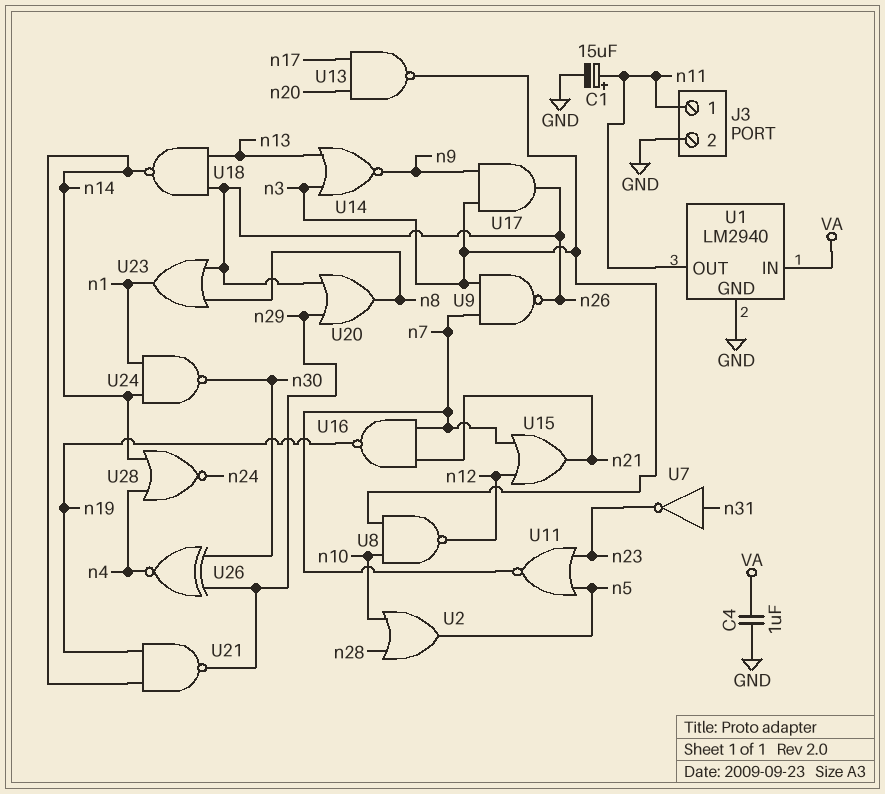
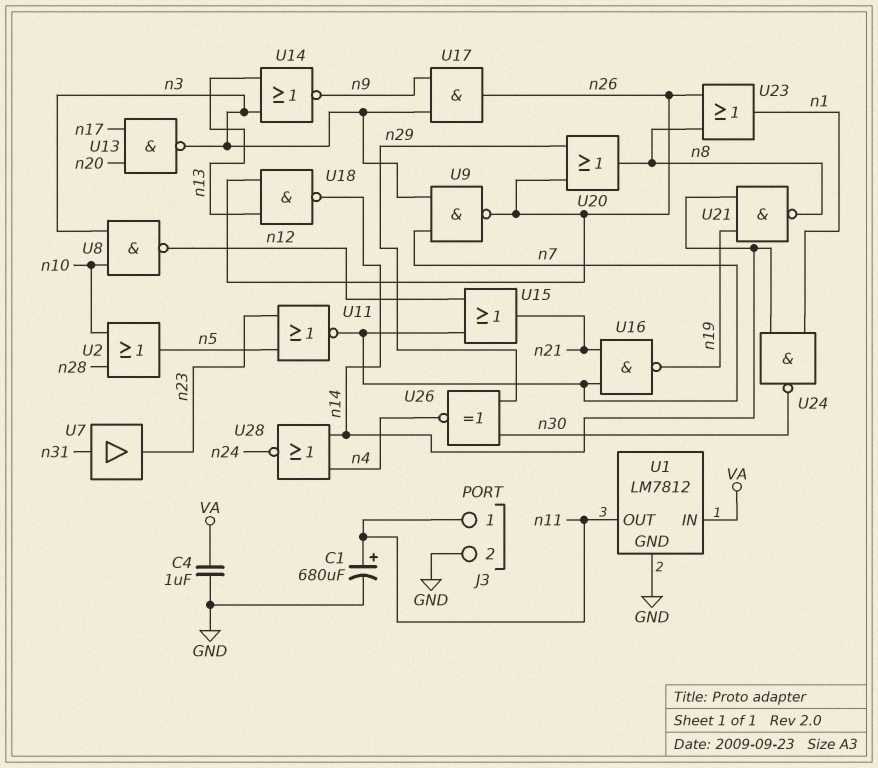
C1: 15uF (plus n11, minus GND) -> 680uF (plus n11, minus GND)
U1: LM2940 -> LM7812
U7: NOT (in n31, out n23) -> buffer (in n31, out n23)
U21: NAND (in n14, in n19, out n29) -> NAND (in n14, in n19, out n8)

